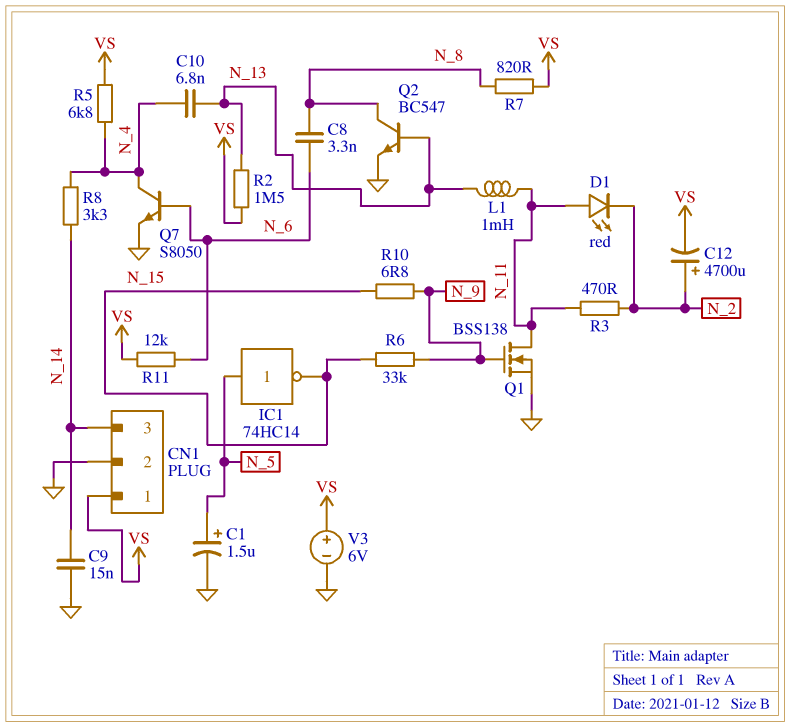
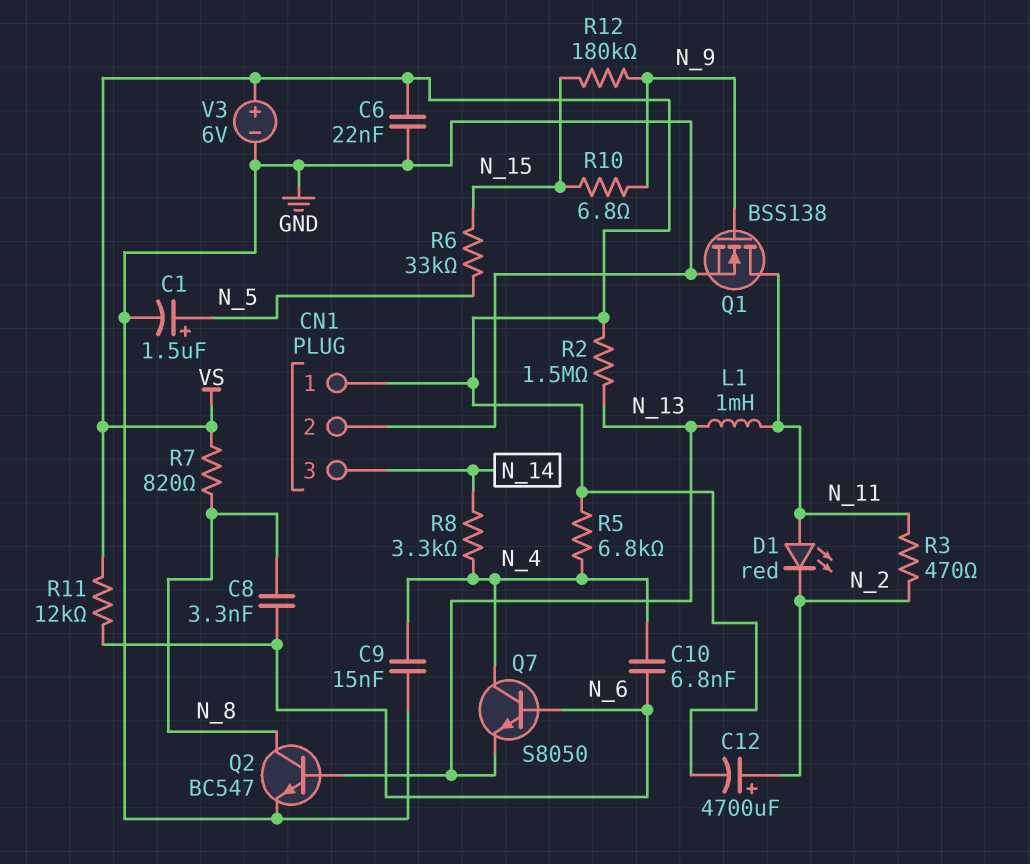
C6: none -> 22nF (GND, VS)
C9: 15nF (GND, N_14) -> 15nF (GND, N_4)
C10: 6.8nF (N_4, N_13) -> 6.8nF (N_4, N_6)
IC1: NOT 74HC14 (in N_5, out N_15) -> none
Q7: NPN S8050 (B N_6, C N_4, E GND) -> NPN S8050 (B N_6, C N_4, E N_13)
R6: 33k (N_9, N_15) -> 33k (N_5, N_15)
R12: none -> 180k (N_9, N_15)

